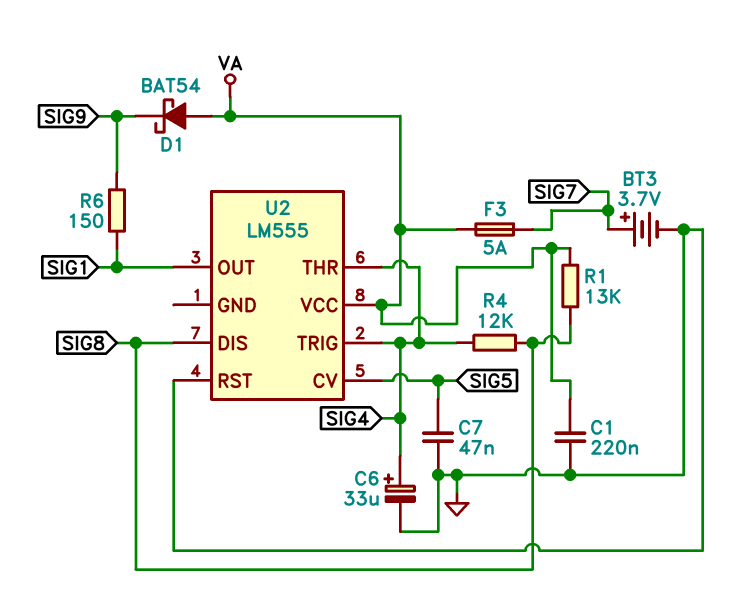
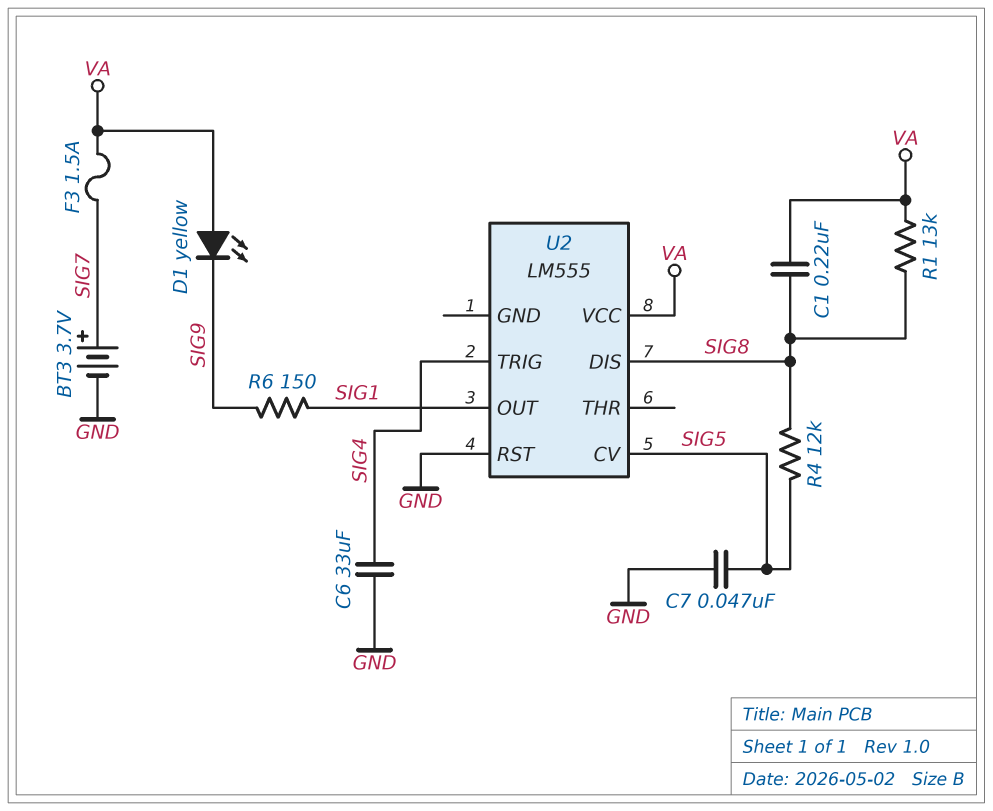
C1: 220nF (GND, VA) -> 220nF (SIG8, VA)
C6: 33uF (plus SIG4, minus GND) -> 33uF (GND, SIG4)
D1: schottky BAT54 (A VA, K SIG9) -> LED yellow (A VA, K SIG9)
F3: 5A (SIG7, VA) -> 1.5A (SIG7, VA)
R4: 12k (SIG4, SIG8) -> 12k (SIG5, SIG8)
U2 pin THR: SIG4 -> none

